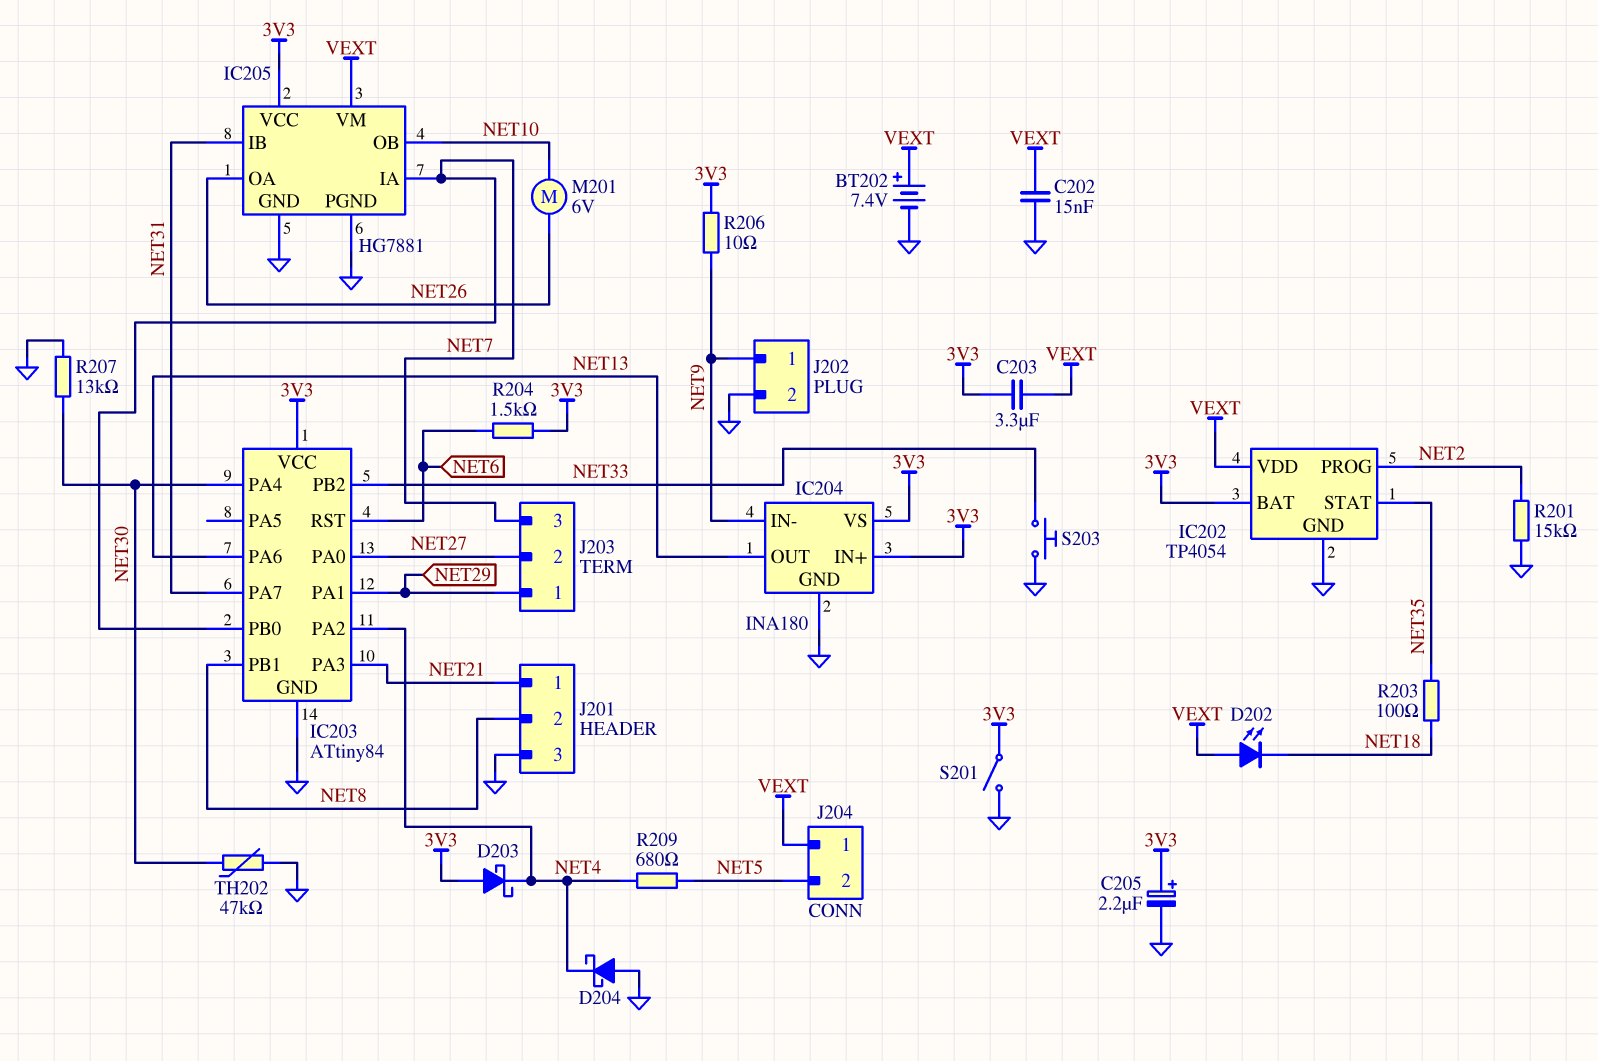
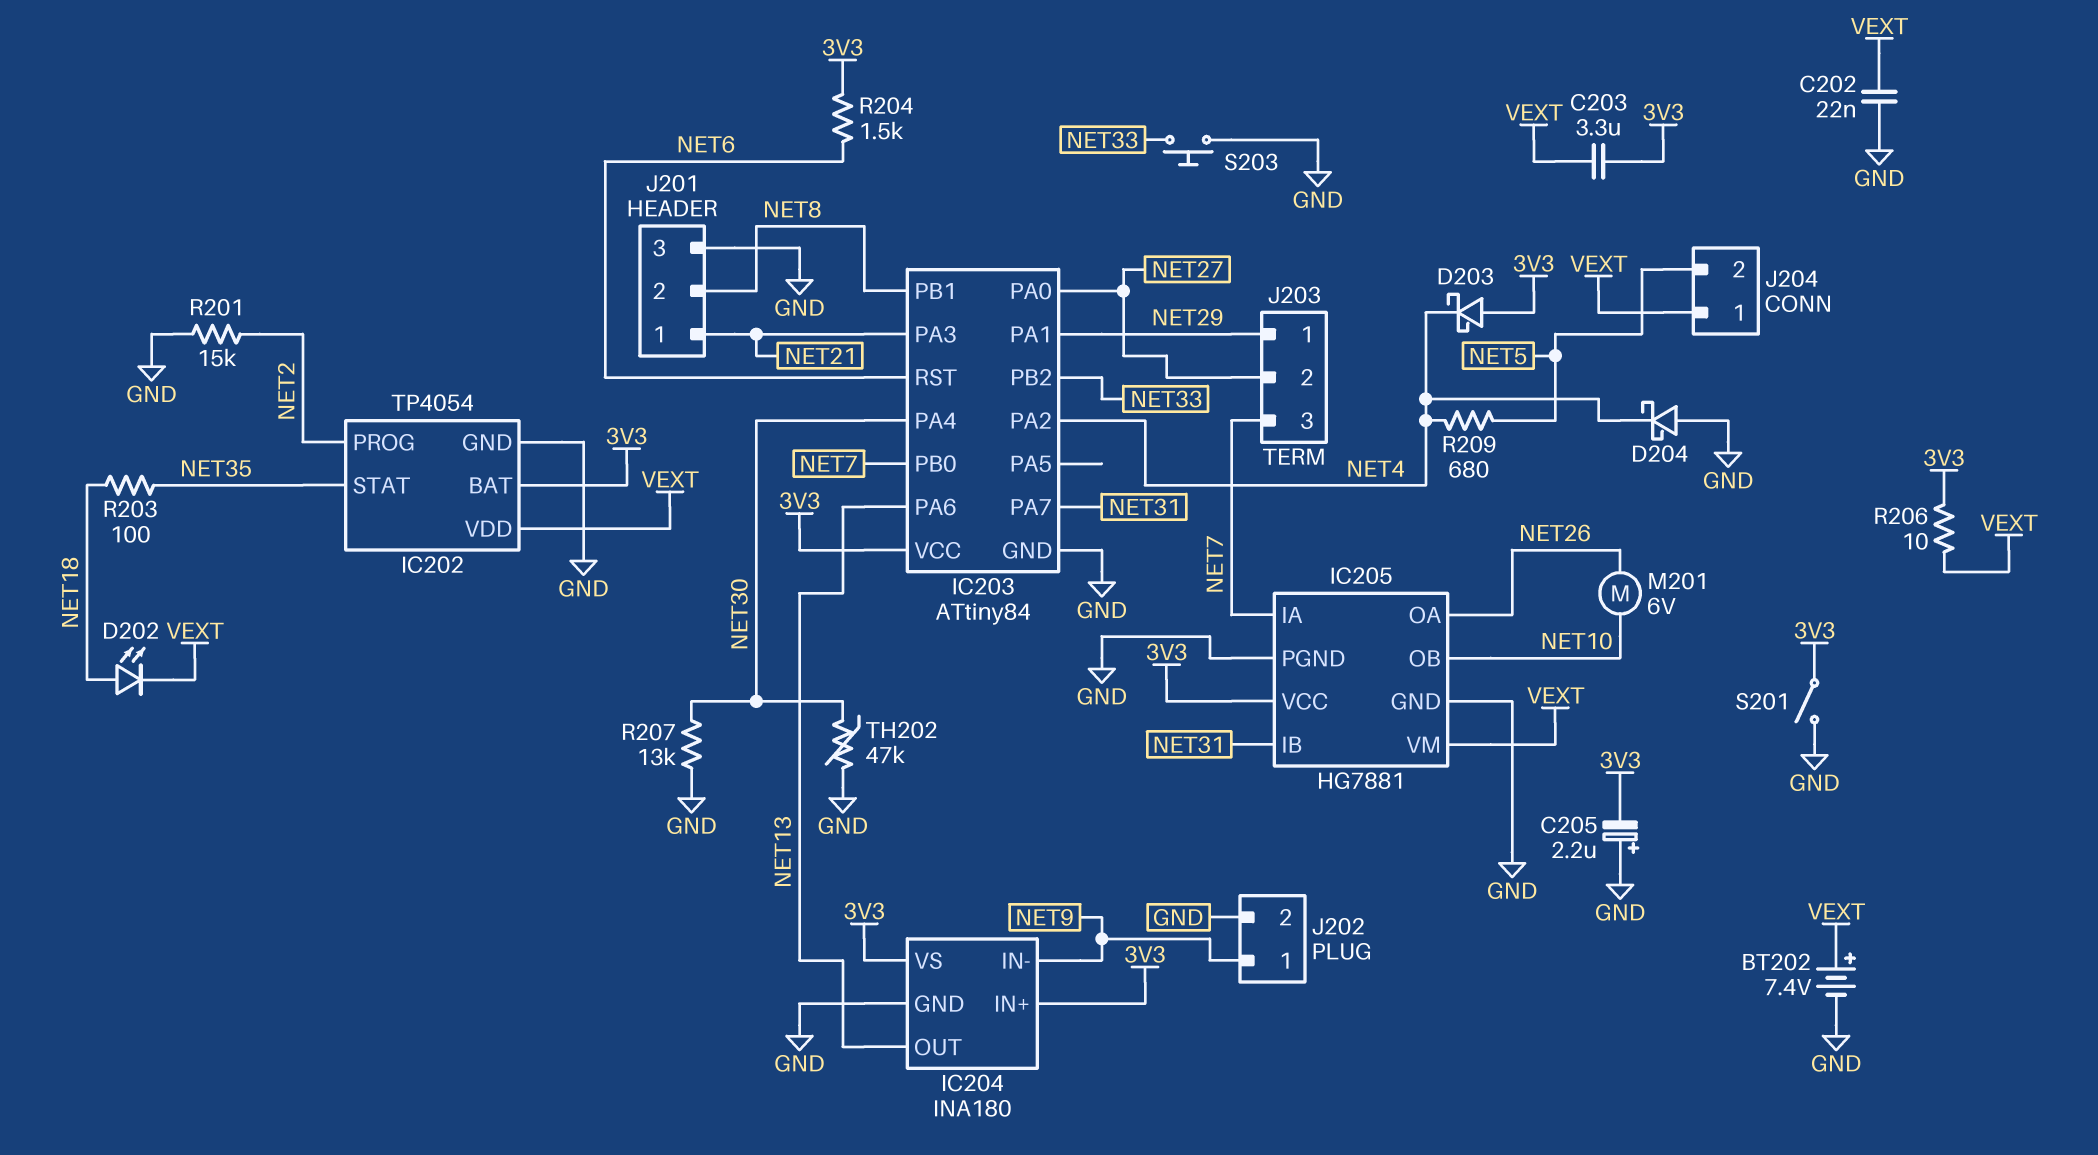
C202: 15nF (GND, VEXT) -> 22nF (GND, VEXT)
C205: 2.2uF (plus 3V3, minus GND) -> 2.2uF (plus GND, minus 3V3)
D202: LED (A VEXT, K NET18) -> LED (A NET18, K VEXT)
R206: 10 (3V3, NET9) -> 10 (3V3, VEXT)

